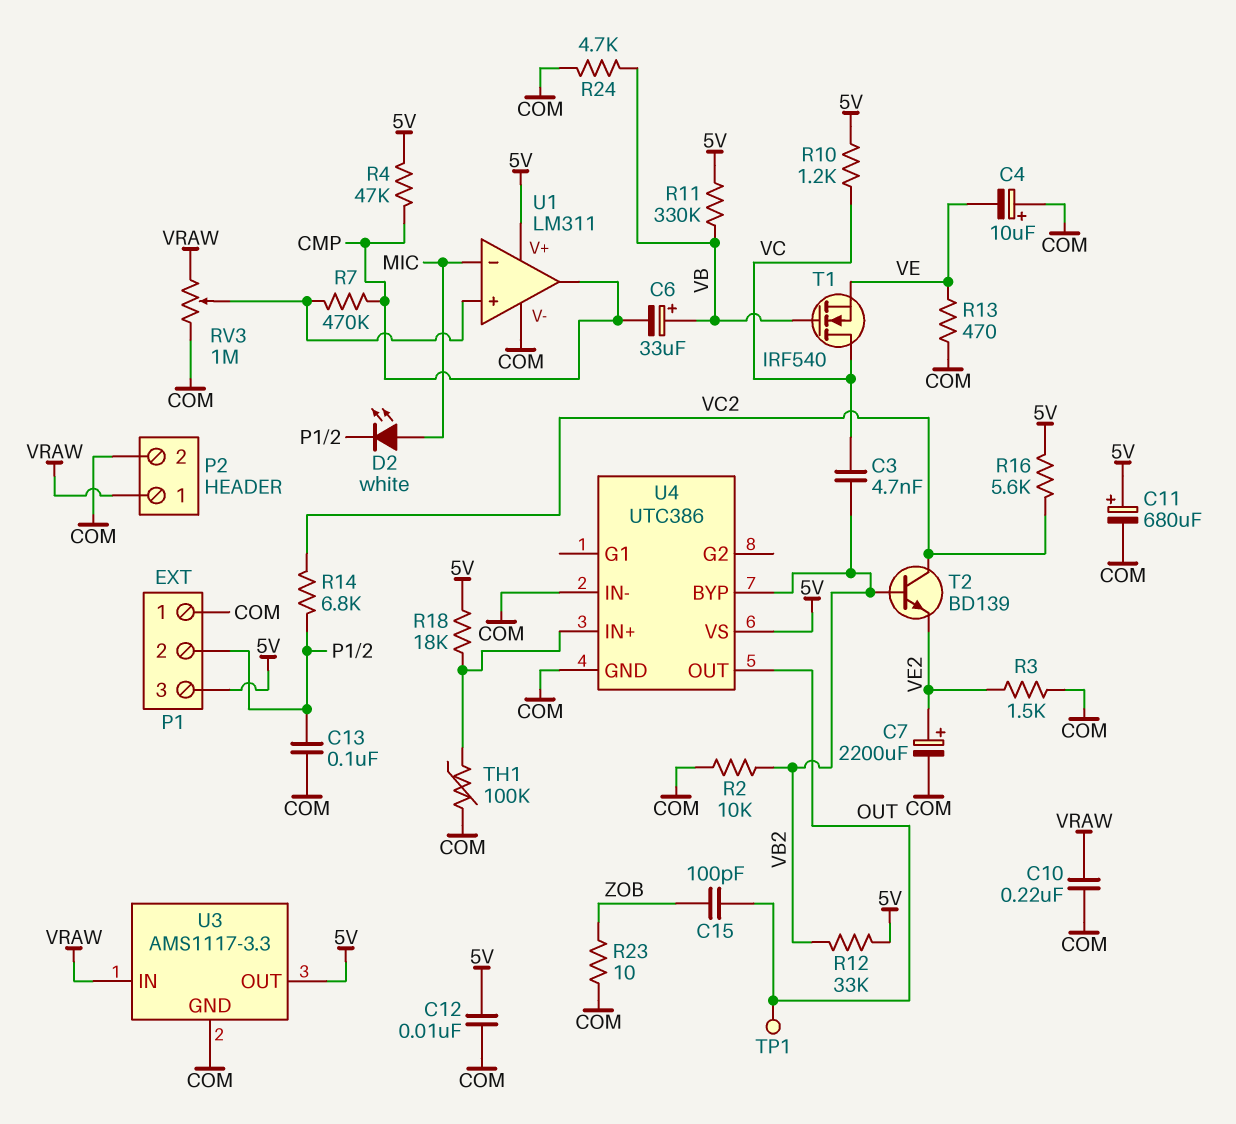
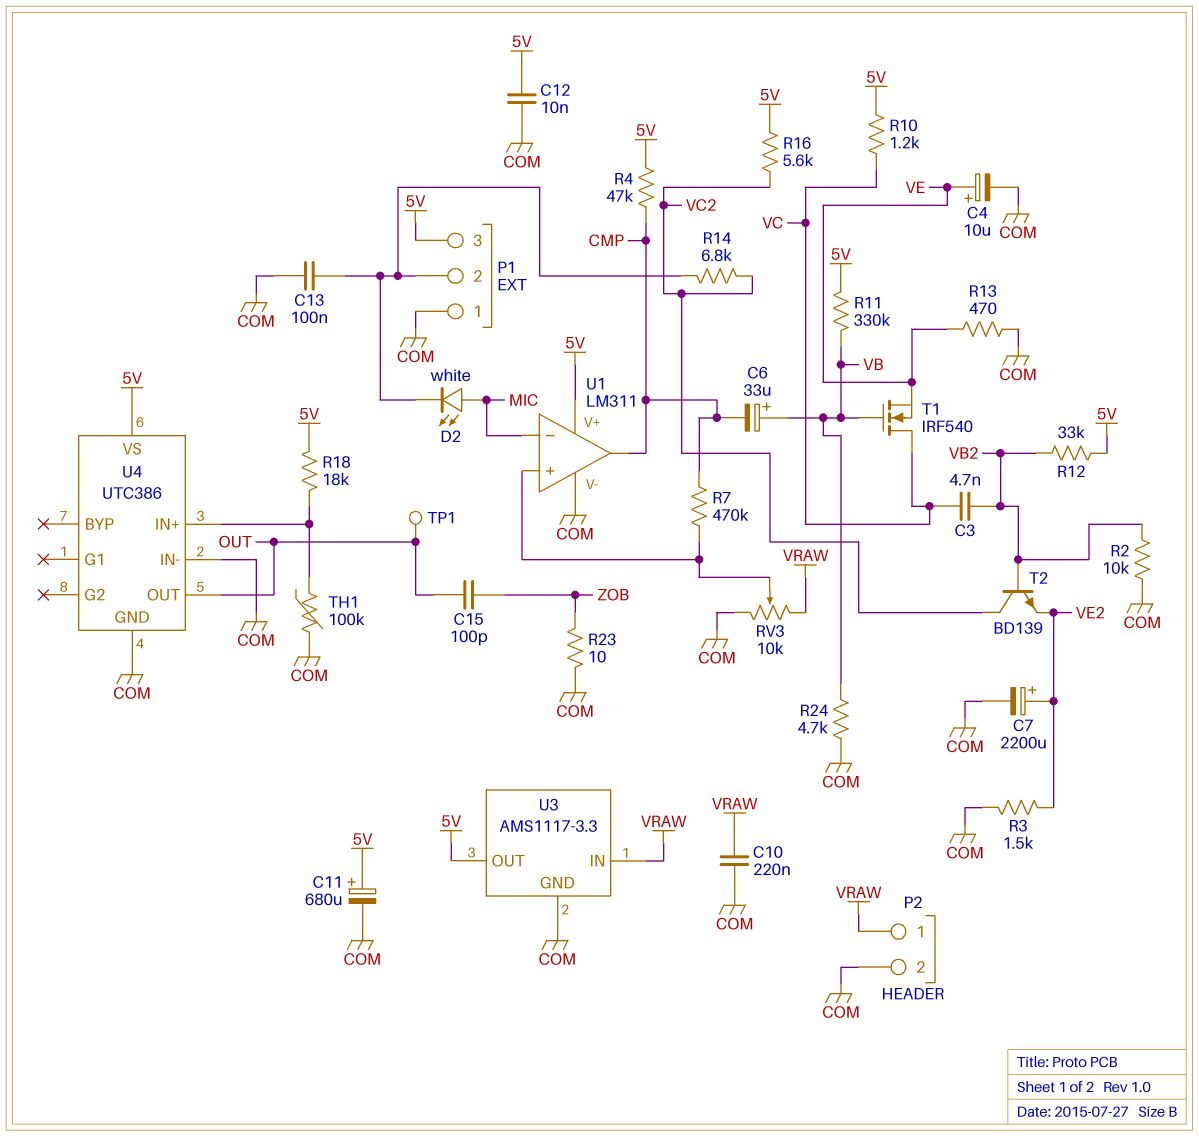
C4: 10uF (plus COM, minus VE) -> 10uF (plus VE, minus COM)
RV3: 1M (COM, VRAW, wiper U1/in+) -> 10k (COM, VRAW, wiper U1/in+)
U4 pin BYP: VB2 -> none

